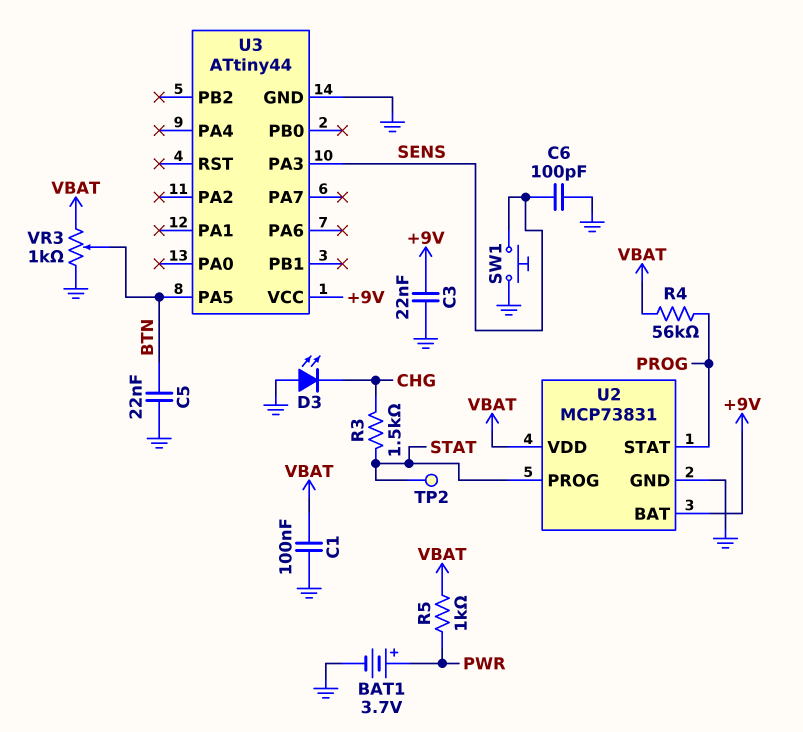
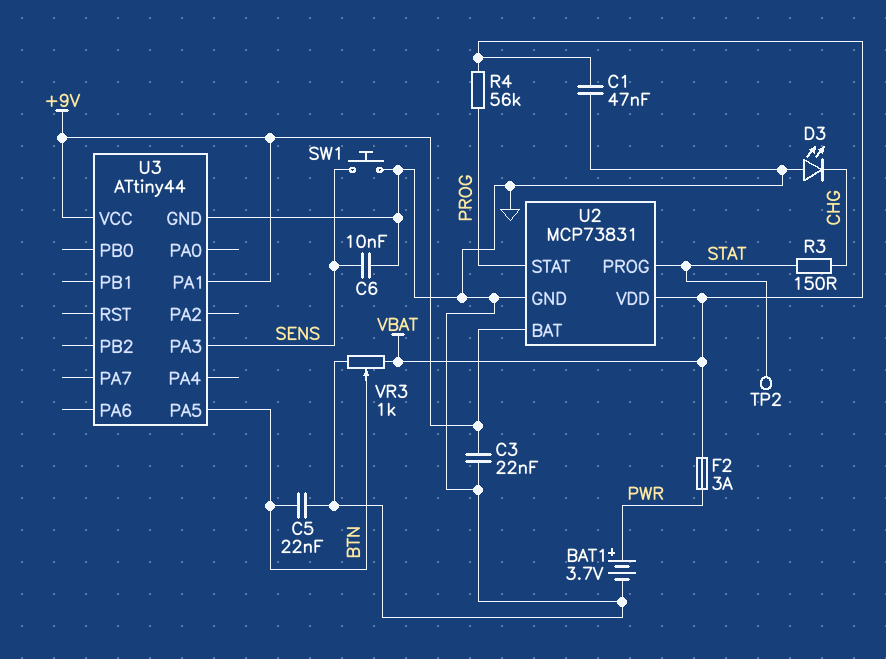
C1: 100nF (GND, VBAT) -> 47nF (GND, VBAT)
C6: 100pF (GND, SENS) -> 10nF (GND, SENS)
F2: none -> 3A (PWR, VBAT)
R3: 1.5k (CHG, STAT) -> 150 (CHG, STAT)
R5: 1k (PWR, VBAT) -> none
U3 pin PA1: none -> +9V

